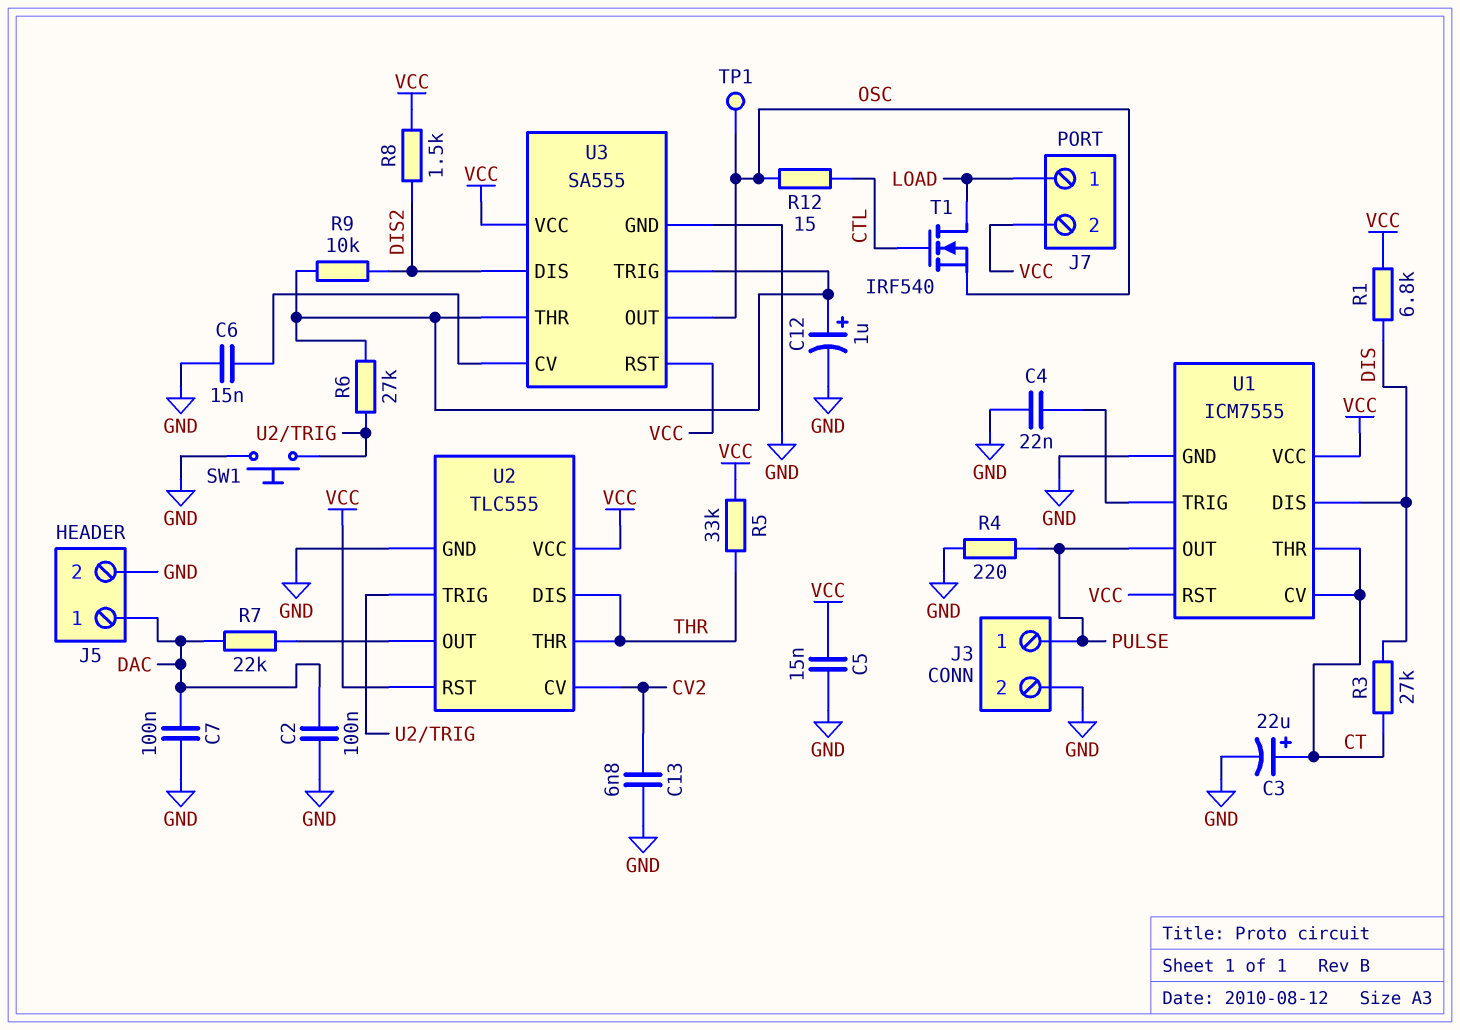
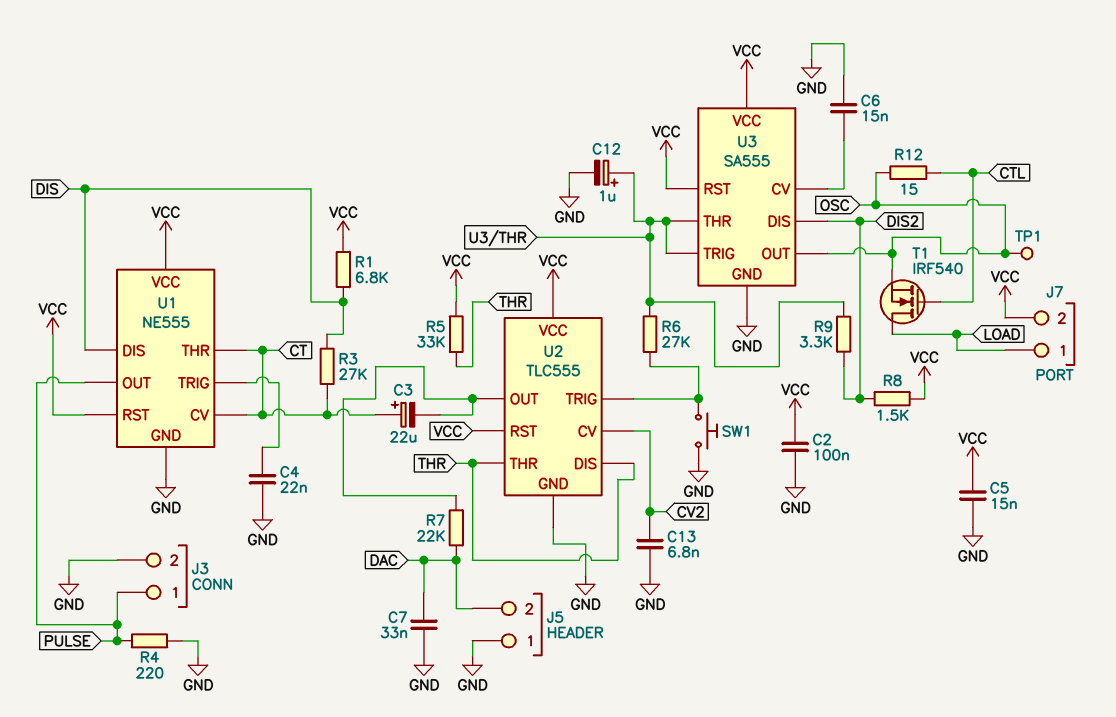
C2: 100nF (DAC, GND) -> 100nF (GND, VCC)
C3: 22uF (plus CT, minus GND) -> 22uF (plus CT, minus U2/OUT)
C7: 100nF (DAC, GND) -> 33nF (DAC, GND)
J5 pin 1: DAC -> GND
J5 pin 2: GND -> DAC
R9: 10k (DIS2, U3/THR) -> 3.3k (DIS2, U3/THR)
U1: ICM7555 -> NE555

